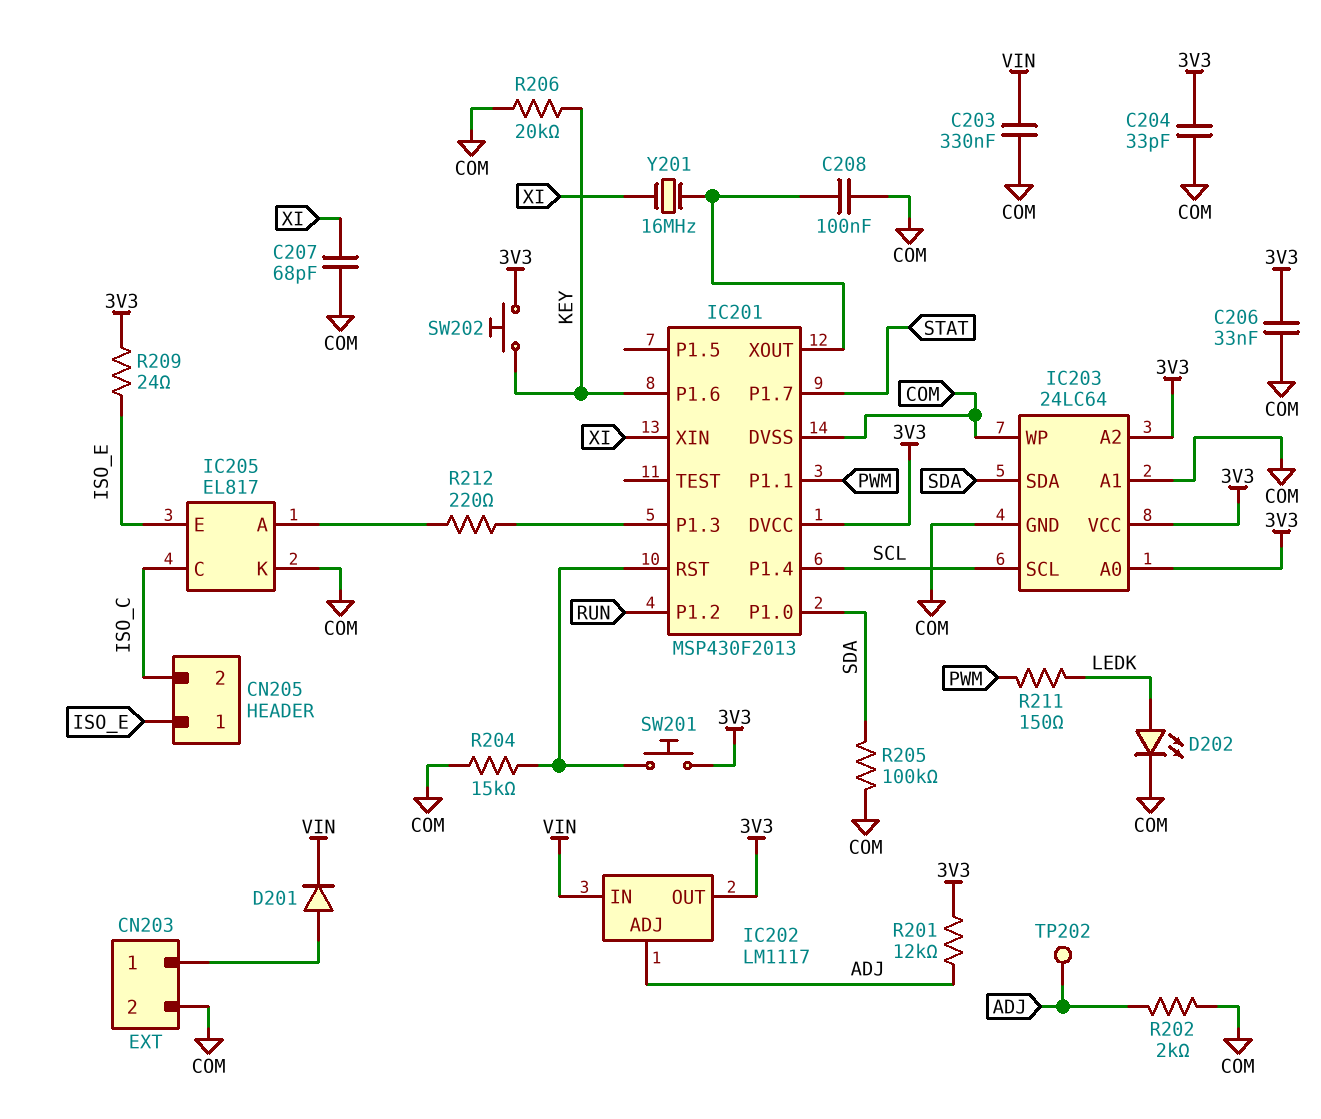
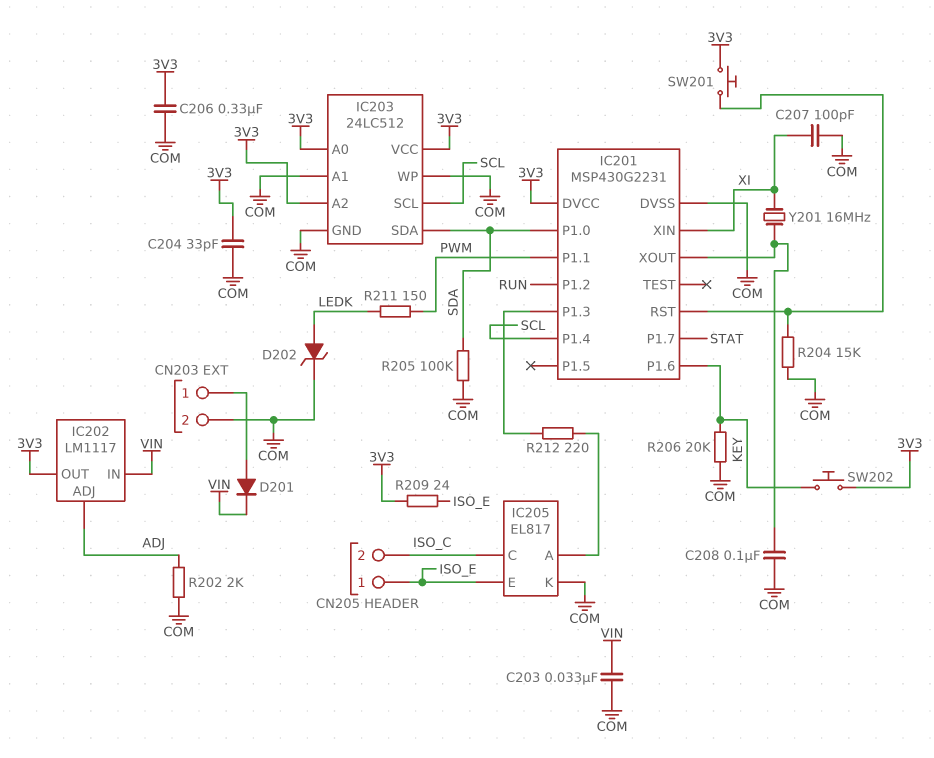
C203: 330nF (COM, VIN) -> 33nF (COM, VIN)
C206: 33nF (3V3, COM) -> 330nF (3V3, COM)
C207: 68pF (COM, XI) -> 100pF (COM, XI)
D202: LED (A LEDK, K COM) -> zener (A LEDK, K COM)
IC201: MSP430F2013 -> MSP430G2231
IC203: 24LC64 -> 24LC512
R201: 12k (3V3, ADJ) -> none
TP202: test point (ADJ) -> none

